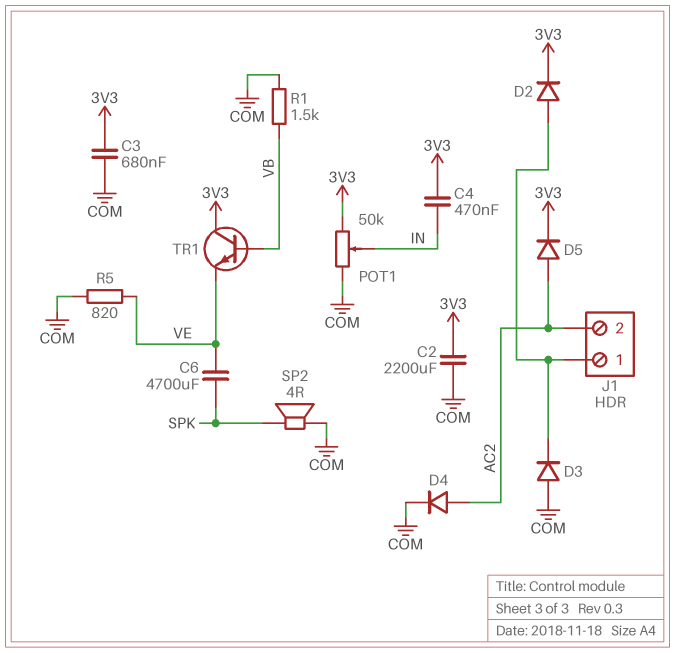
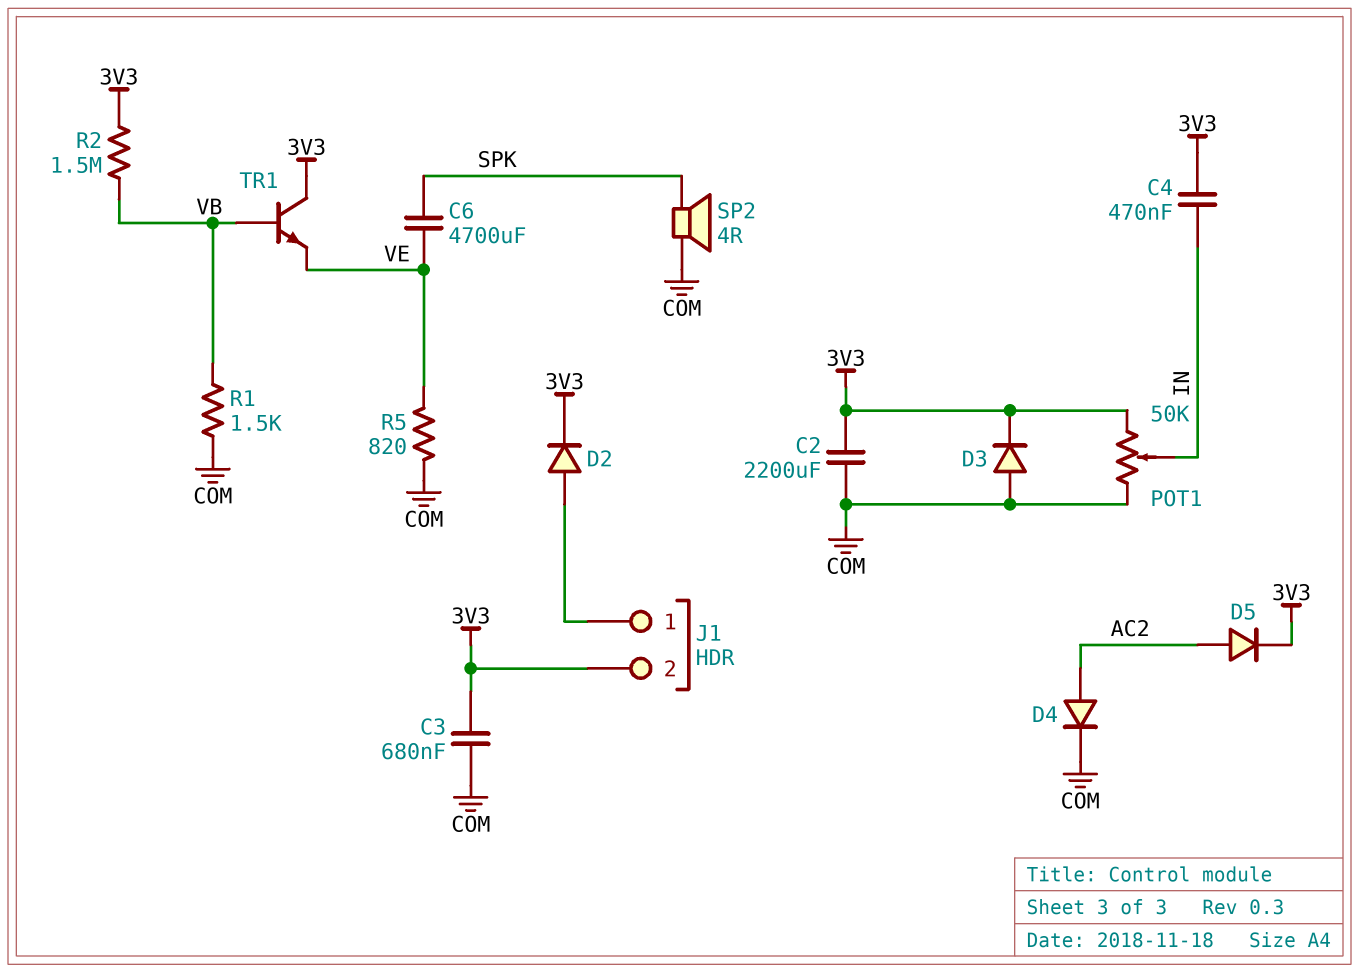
D3: diode (A COM, K J1/1) -> diode (A COM, K 3V3)
J1 pin 2: AC2 -> 3V3
R2: none -> 1.5M (3V3, VB)

